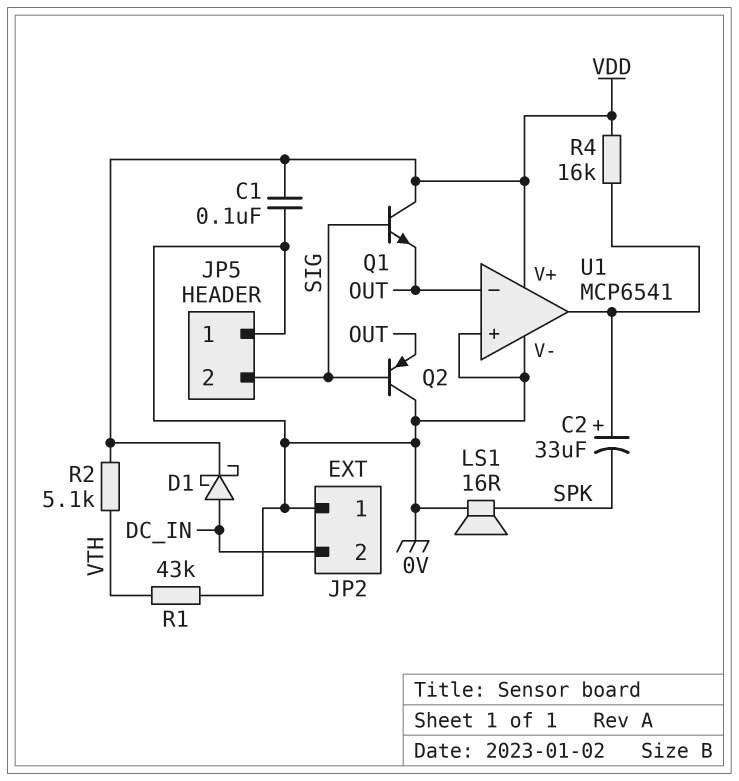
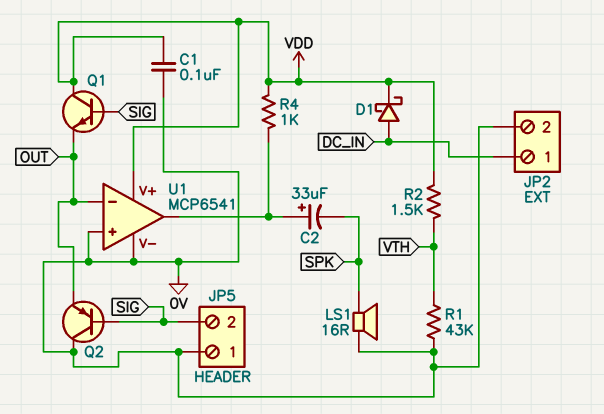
JP2 pin 1: 0V -> DC_IN
JP2 pin 2: DC_IN -> 0V
R2: 5.1k (VDD, VTH) -> 1.5k (VDD, VTH)
R4: 16k (U1/out, VDD) -> 1k (U1/out, VDD)

